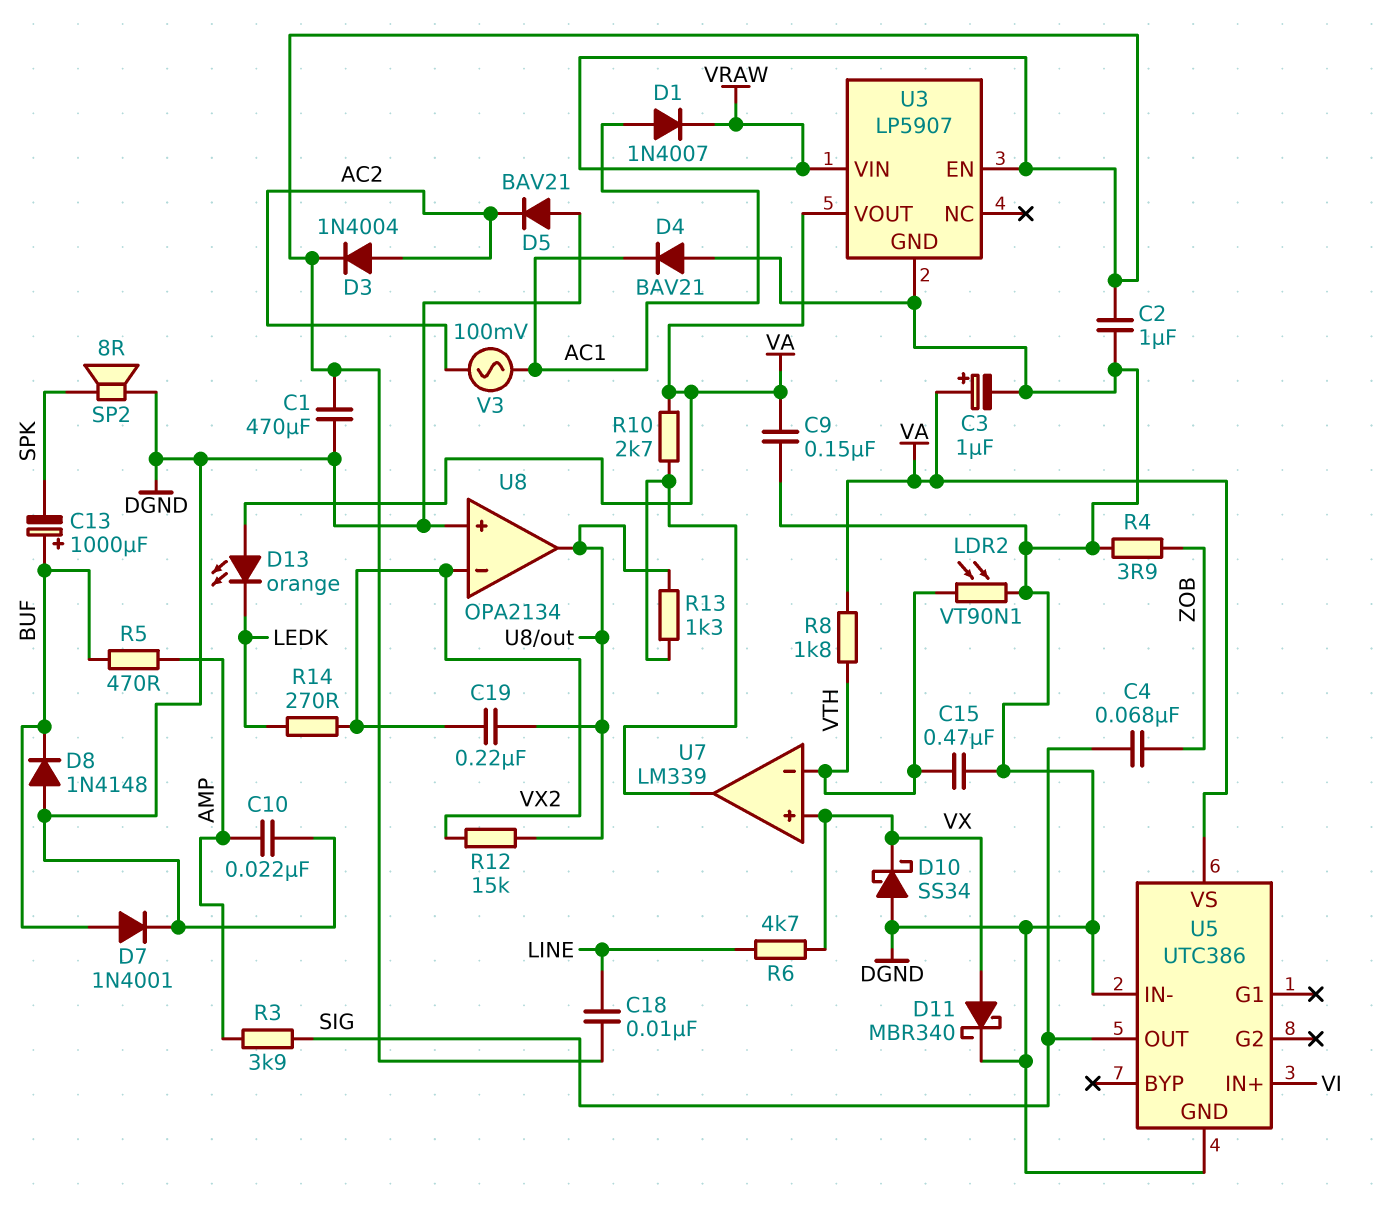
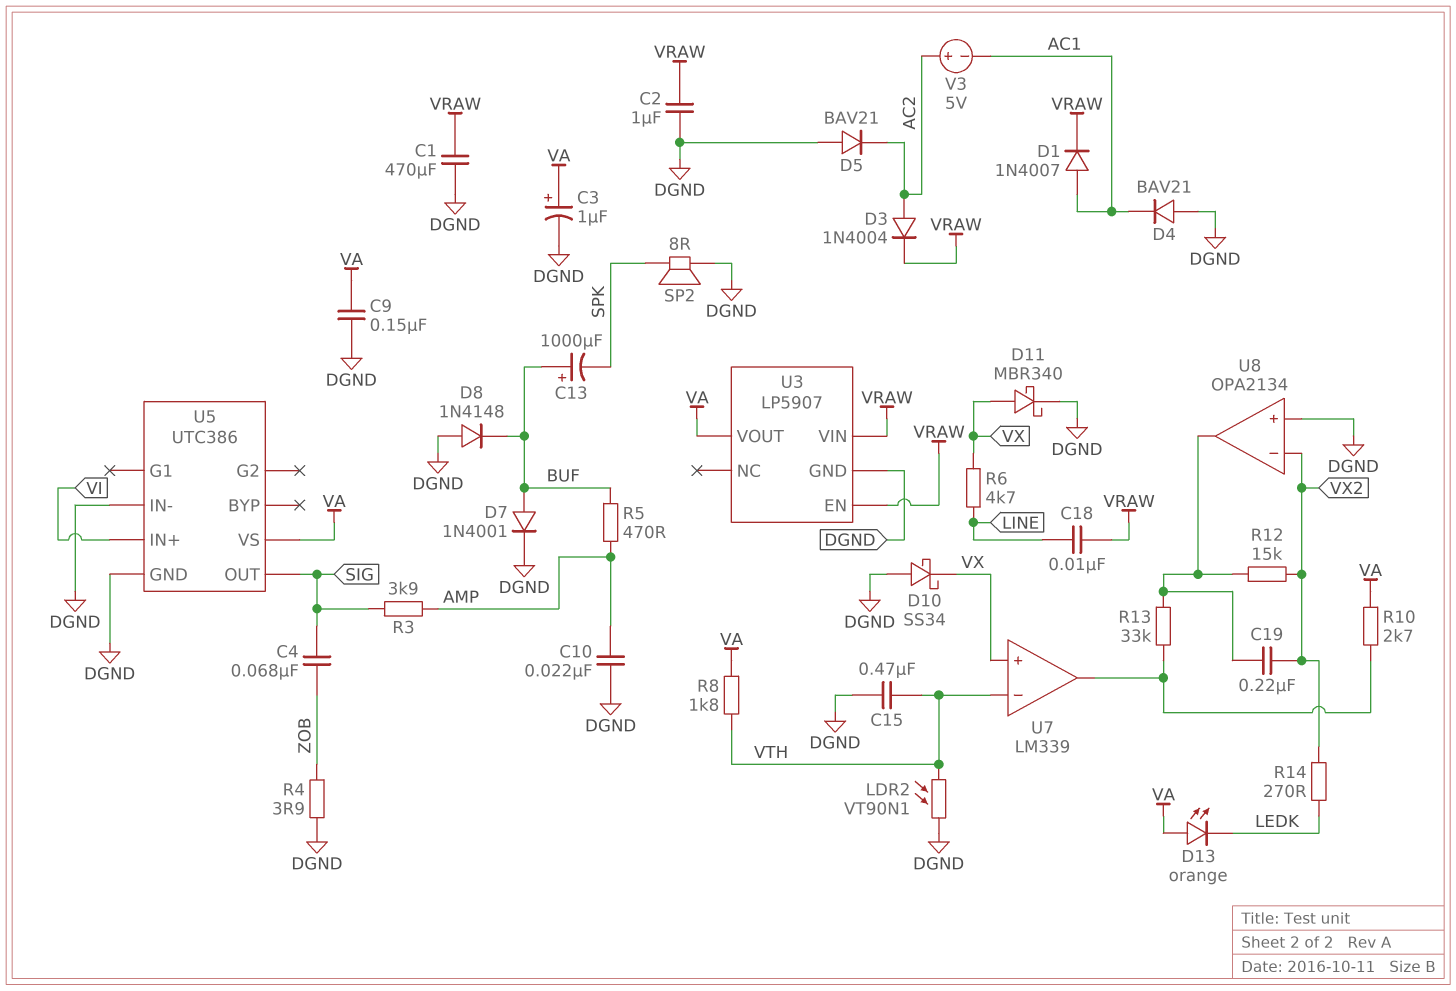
R13: 1.3k (U7/out, U8/out) -> 33k (U7/out, U8/out)
V3: AC 100mV (AC1, AC2) -> 5V (plus AC2, minus AC1)

